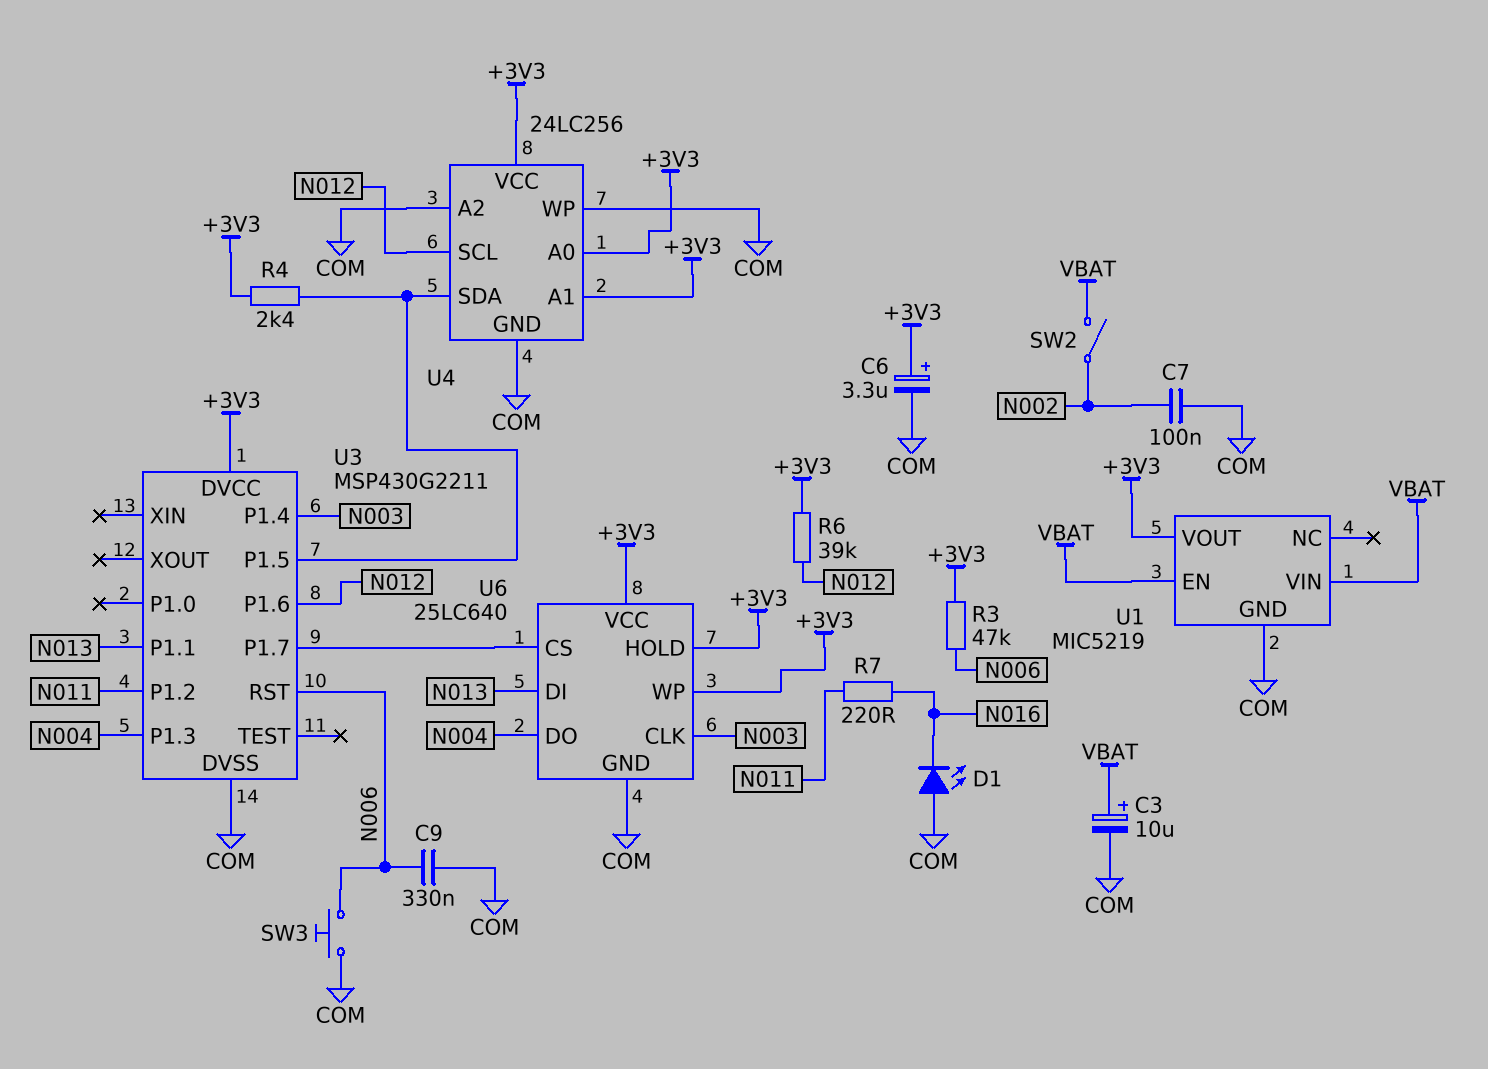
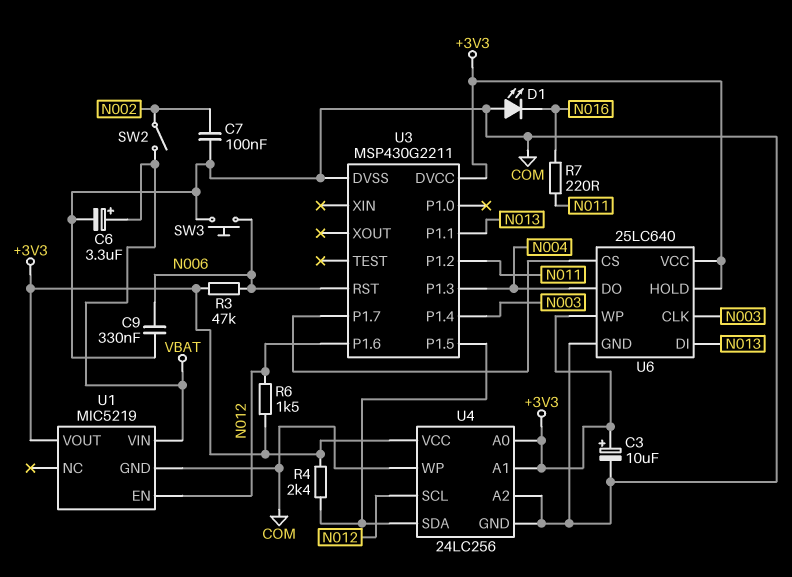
C3: 10uF (plus VBAT, minus COM) -> 10uF (plus +3V3, minus COM)
C6: 3.3uF (plus +3V3, minus COM) -> 3.3uF (plus VBAT, minus COM)
R6: 39k (+3V3, N012) -> 1.5k (+3V3, N012)
U1 pin EN: VBAT -> N012

